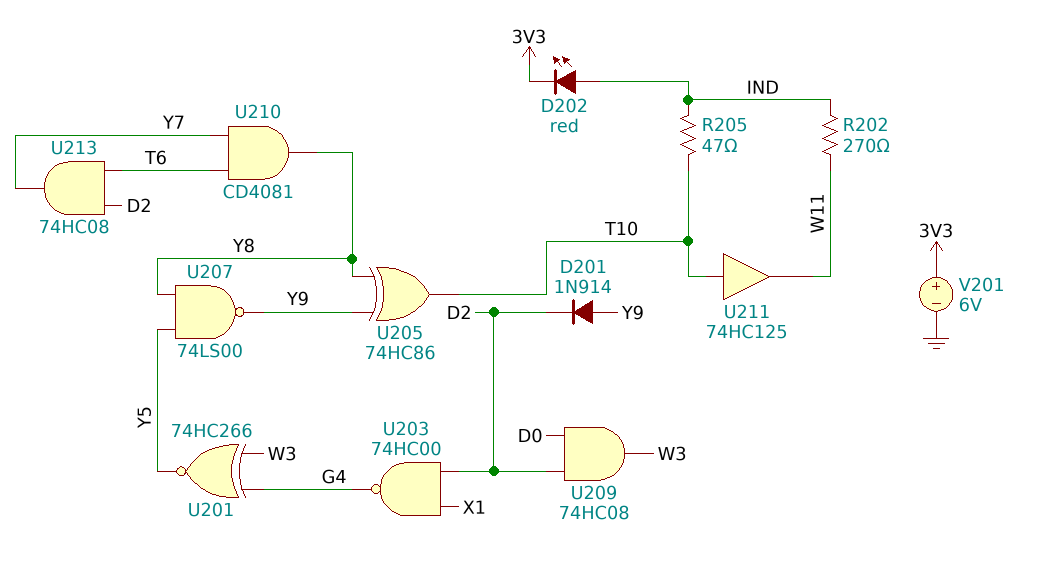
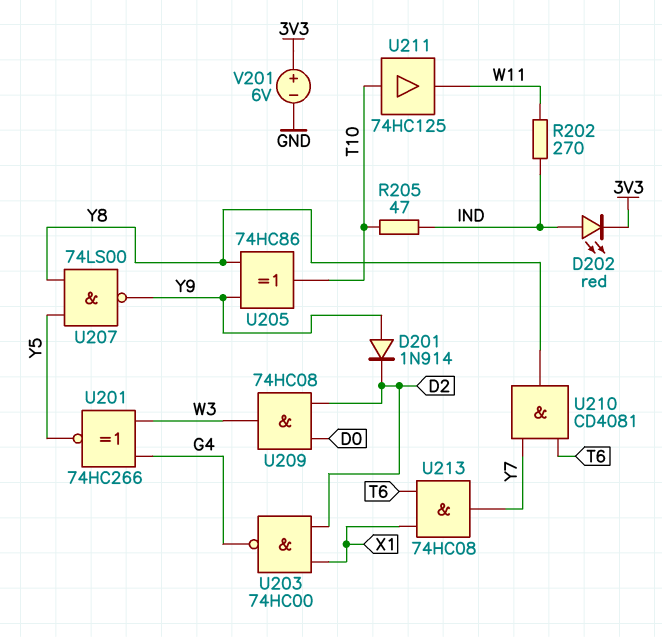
U213: AND 74HC08 (in D2, in T6, out Y7) -> AND 74HC08 (in T6, in X1, out Y7)

